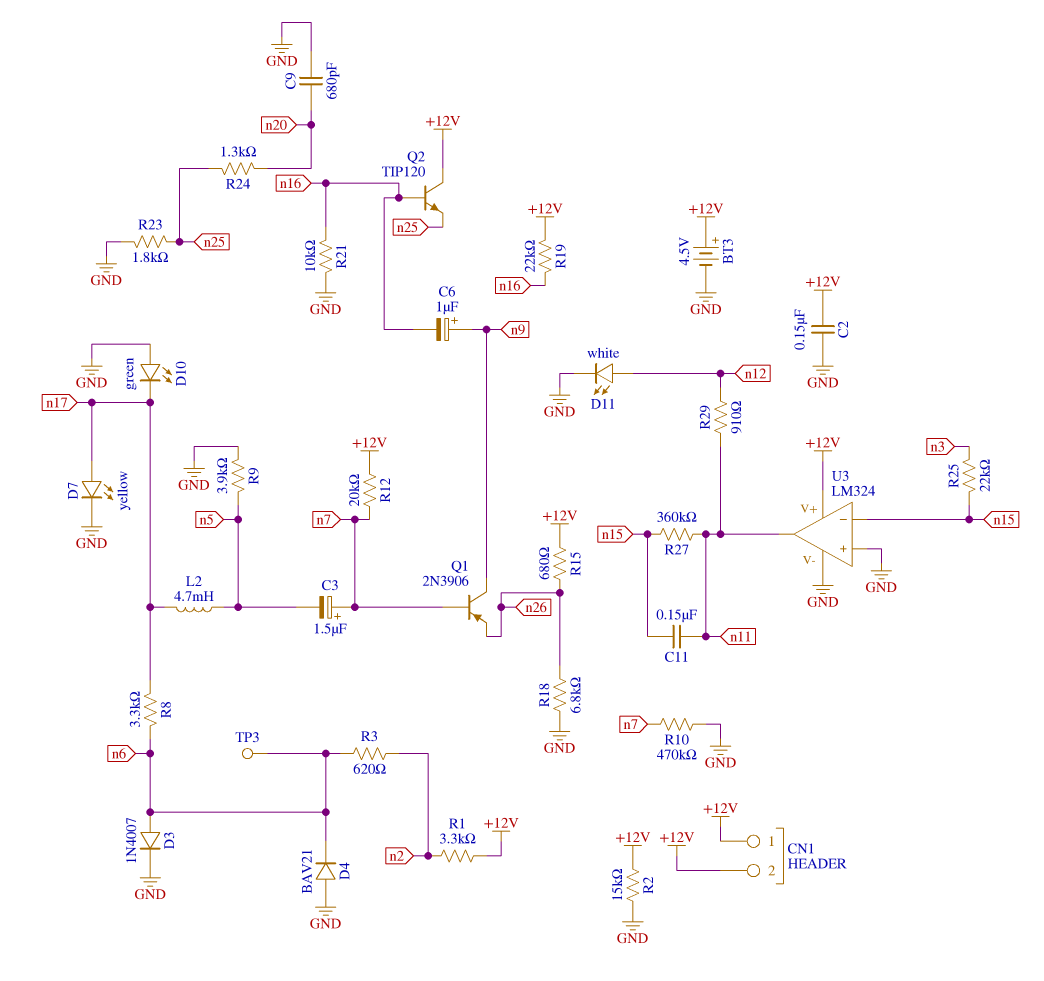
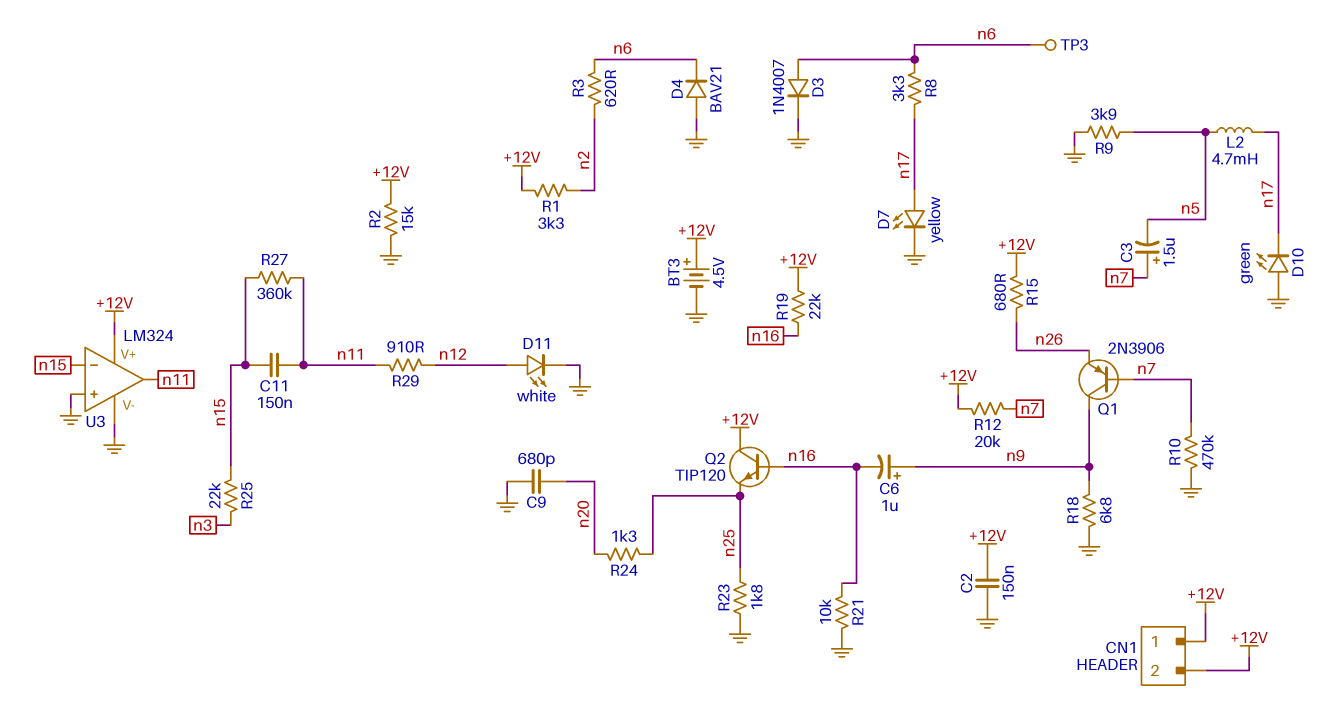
R18: 6.8k (GND, n26) -> 6.8k (GND, n9)

